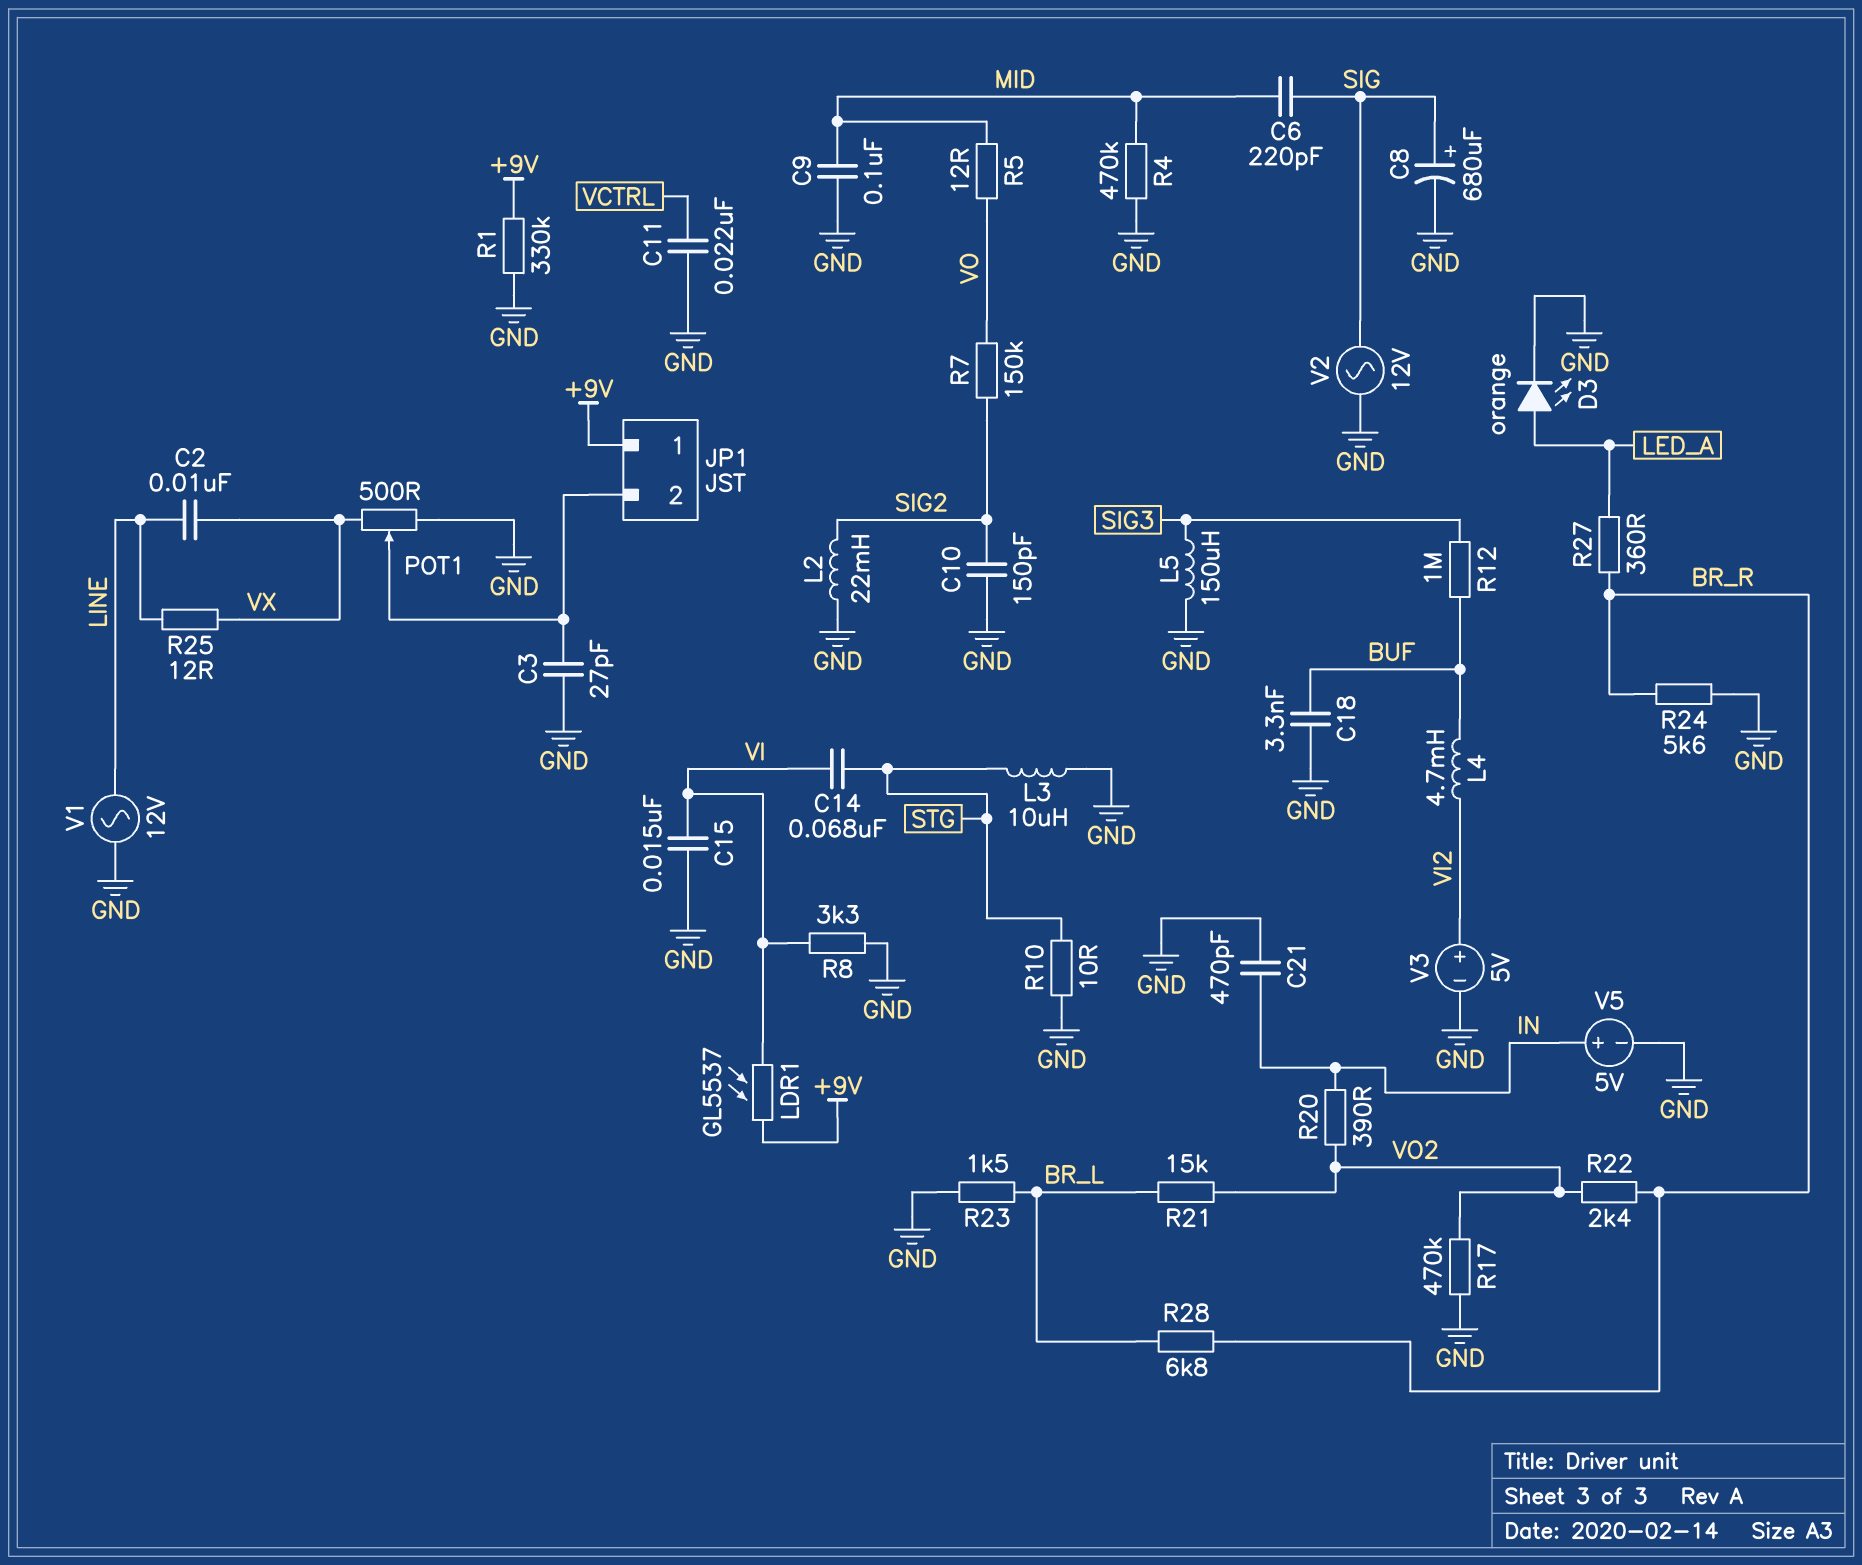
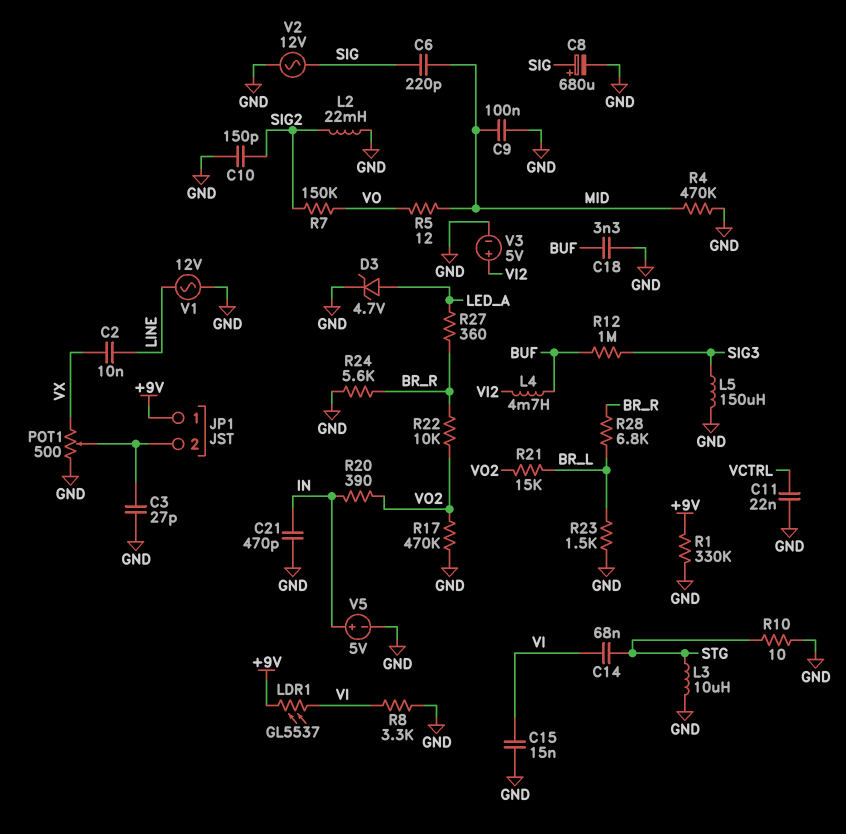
D3: LED orange (A LED_A, K GND) -> zener 4.7V (A LED_A, K GND)
R22: 2.4k (BR_R, VO2) -> 10k (BR_R, VO2)
R25: 12 (LINE, VX) -> none

